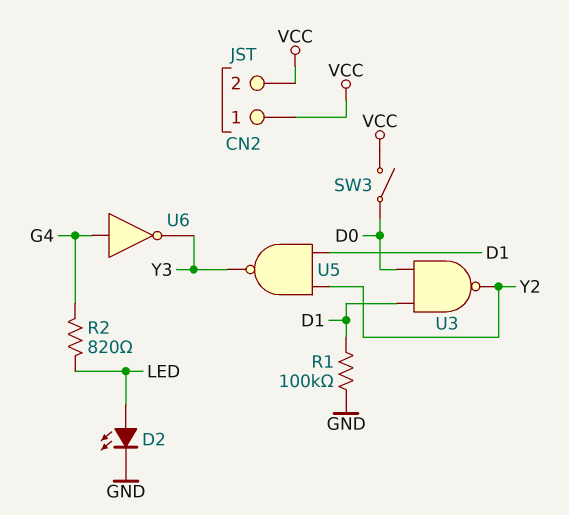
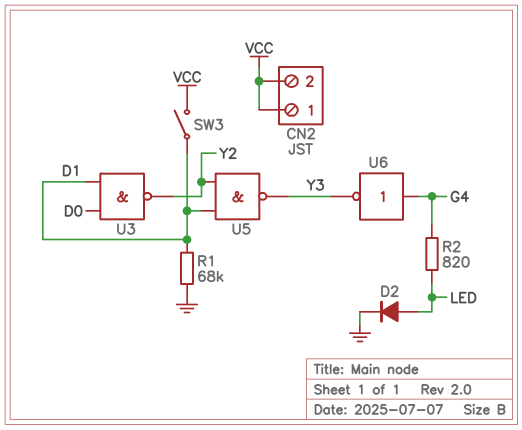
D2: LED (A LED, K GND) -> diode (A LED, K GND)
R1: 100k (D1, GND) -> 68k (D1, GND)
SW3: switch (D0, VCC) -> switch (D1, VCC)

